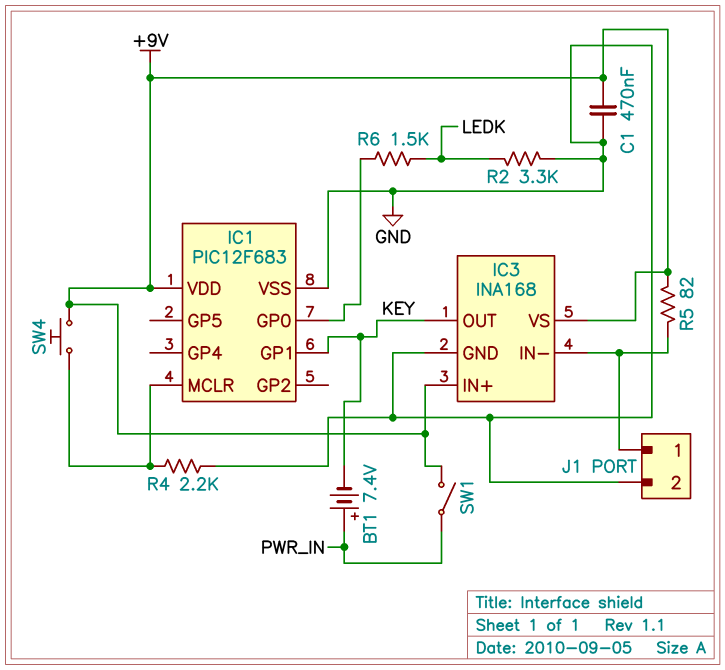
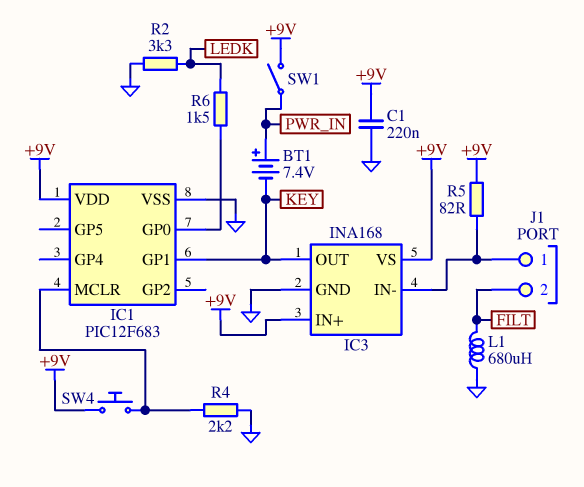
C1: 470nF (+9V, GND) -> 220nF (+9V, GND)
J1 pin 2: GND -> FILT
L1: none -> 680uH (FILT, GND)

